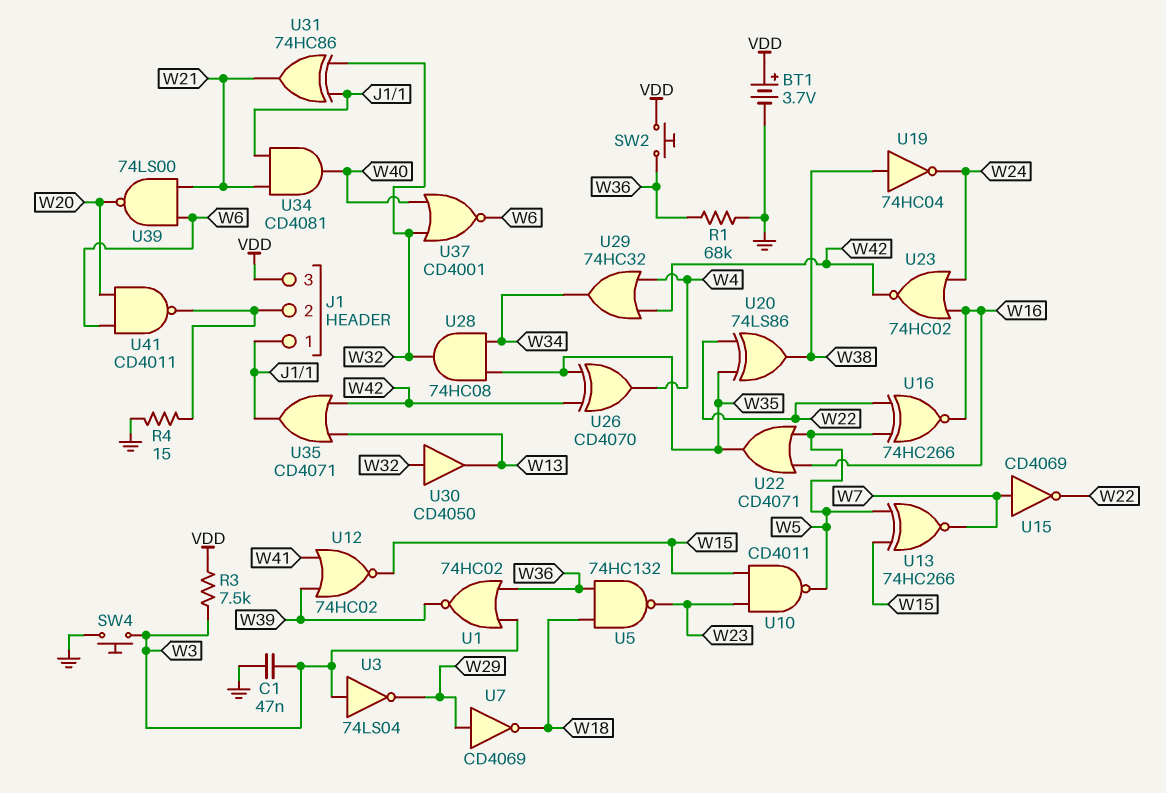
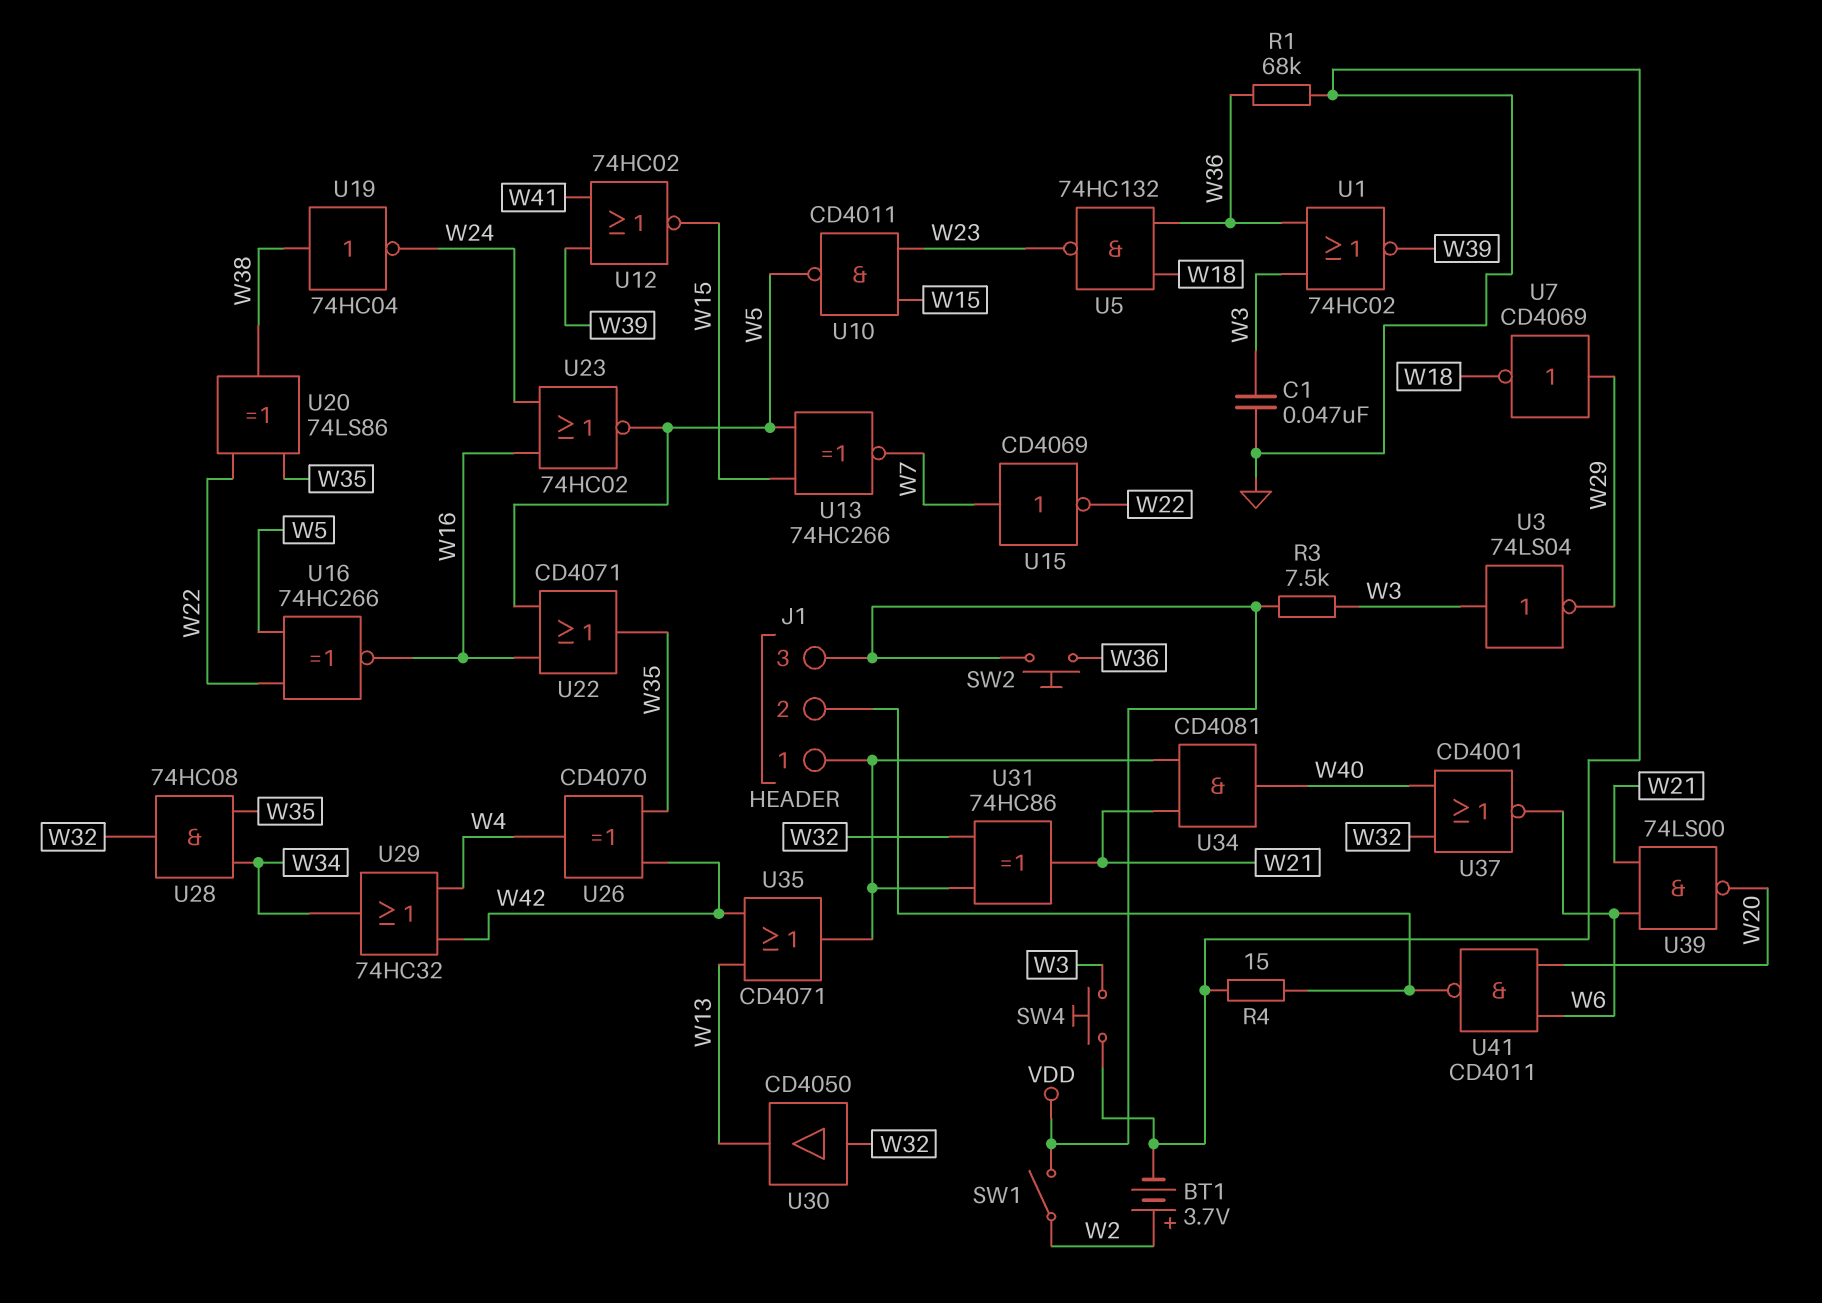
BT1: 3.7V (plus VDD, minus GND) -> 3.7V (plus W2, minus GND)
SW1: none -> switch (VDD, W2)
U23: NOR 74HC02 (in W16, in W24, out W42) -> NOR 74HC02 (in W16, in W24, out W5)

